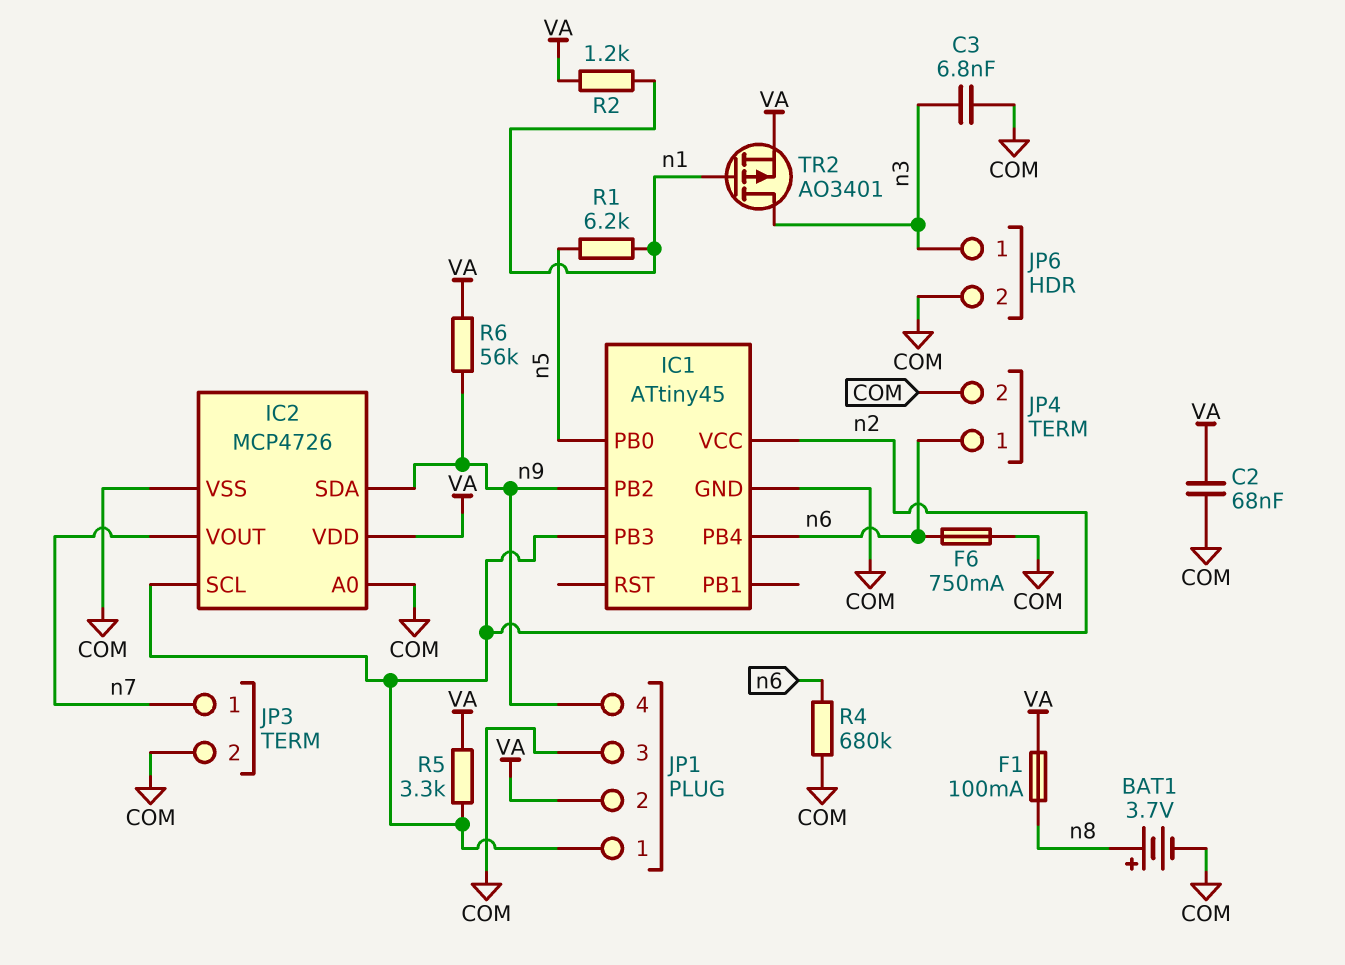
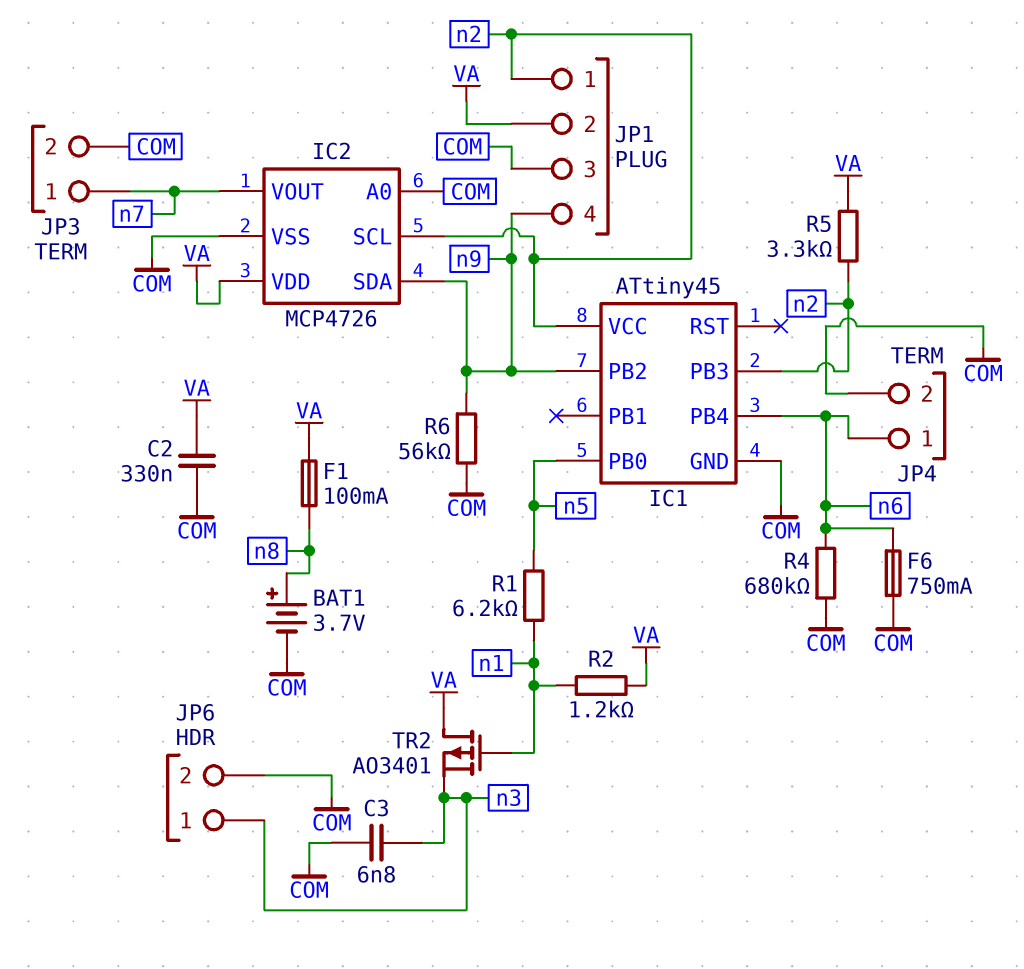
C2: 68nF (COM, VA) -> 330nF (COM, VA)
R6: 56k (VA, n9) -> 56k (COM, n9)
TR2: PMOS AO3401 (G n1, D n3, S VA) -> PMOS AO3401 (G n1, D VA, S n3)

